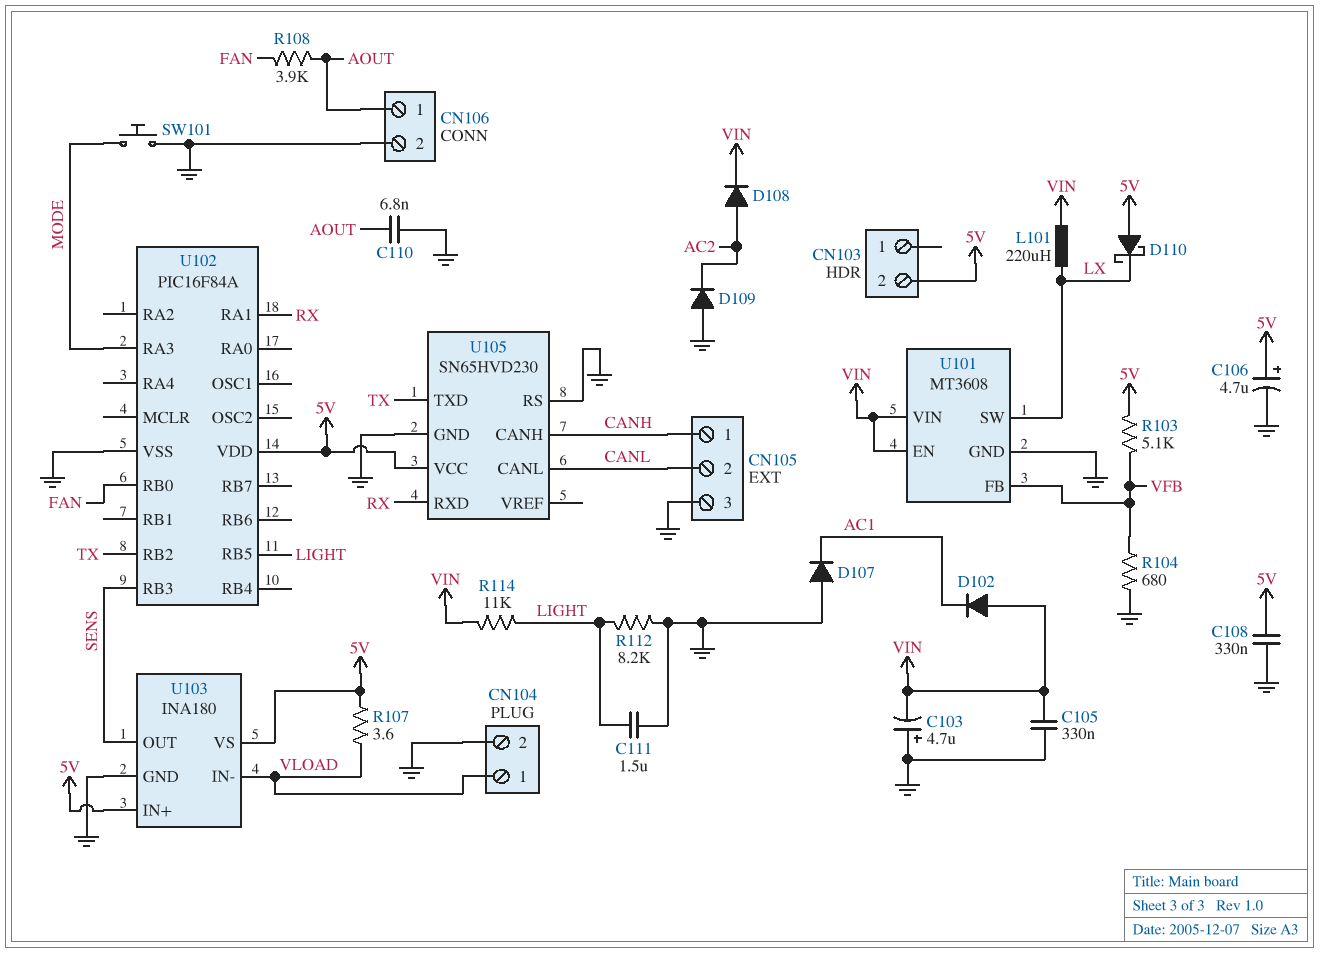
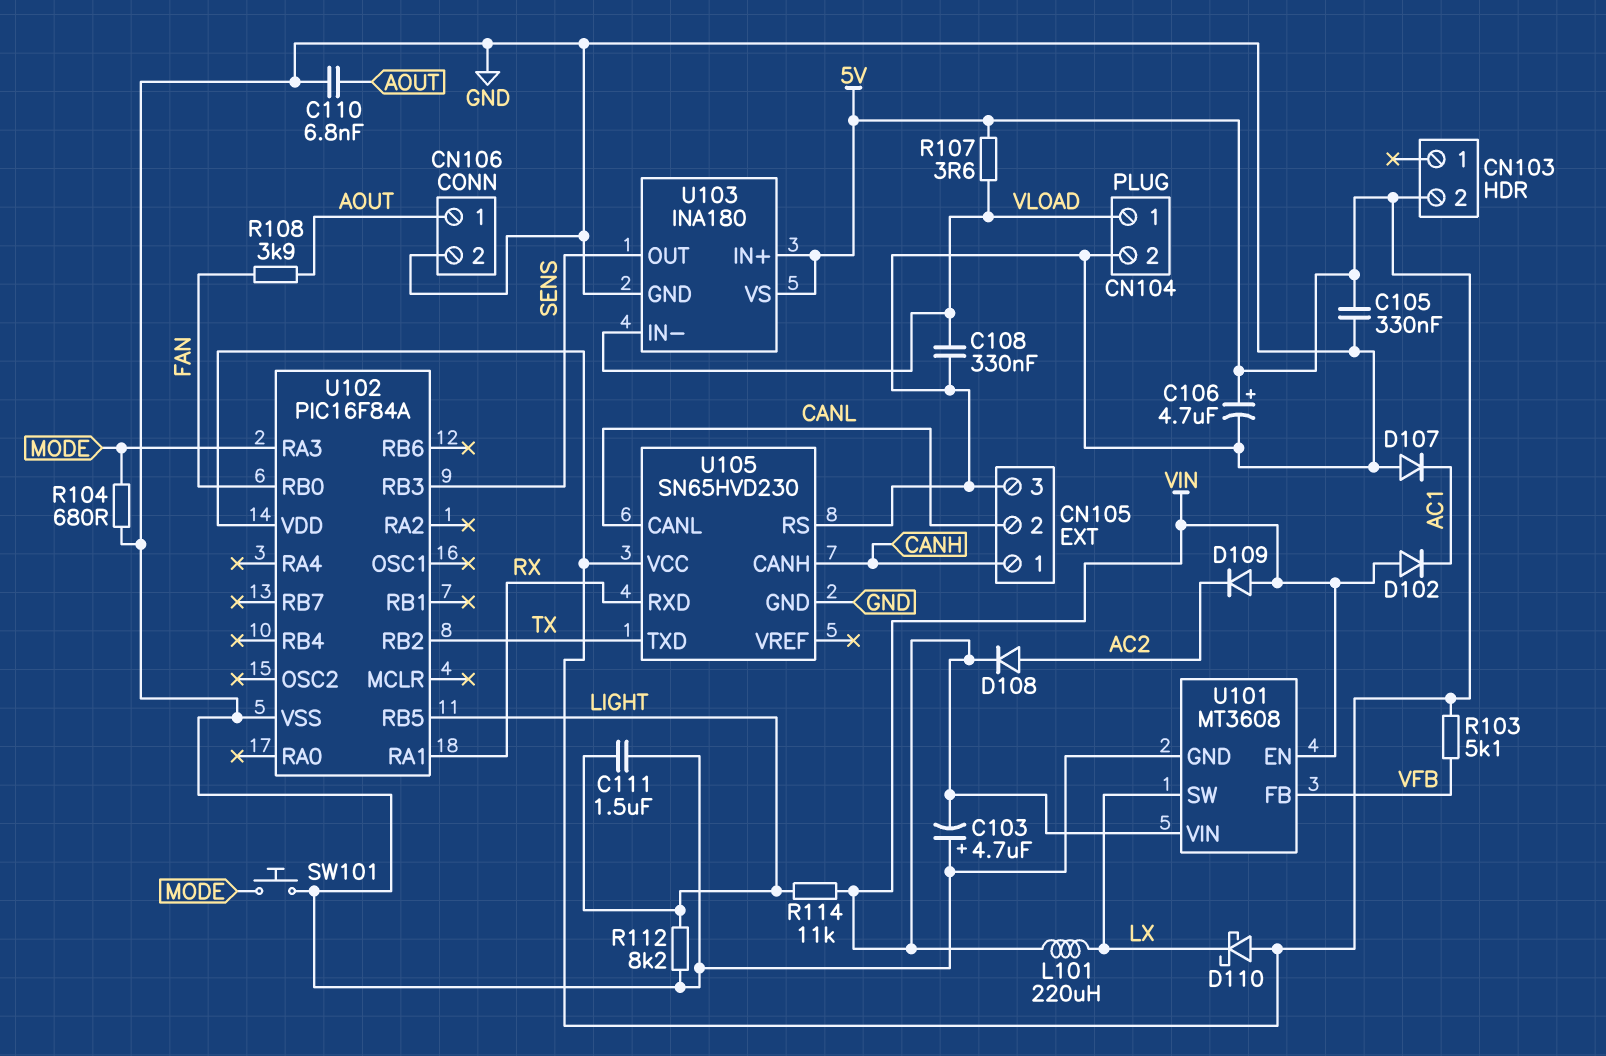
C105: 330nF (GND, VIN) -> 330nF (5V, GND)
C108: 330nF (5V, GND) -> 330nF (GND, VLOAD)
D109: diode (A GND, K AC2) -> diode (A VIN, K AC2)
R104: 680 (GND, VFB) -> 680 (GND, MODE)

